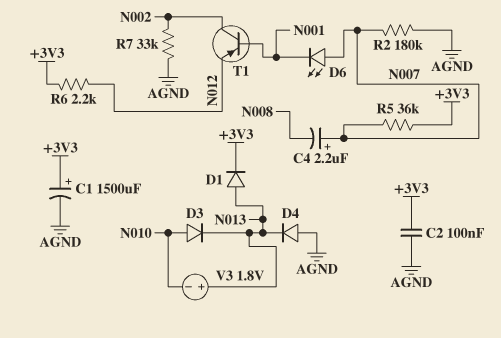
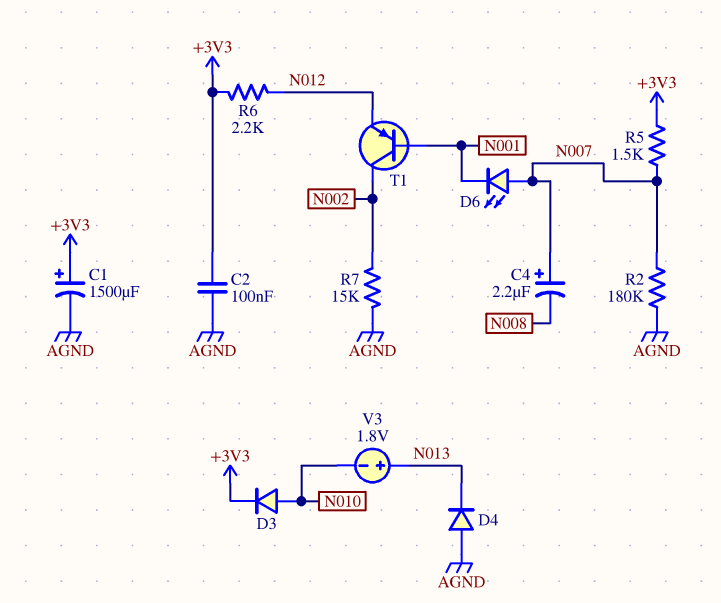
D1: diode (A N013, K +3V3) -> none
D3: diode (A N010, K N013) -> diode (A N010, K +3V3)
R5: 36k (+3V3, N007) -> 1.5k (+3V3, N007)
R7: 33k (AGND, N002) -> 15k (AGND, N002)

